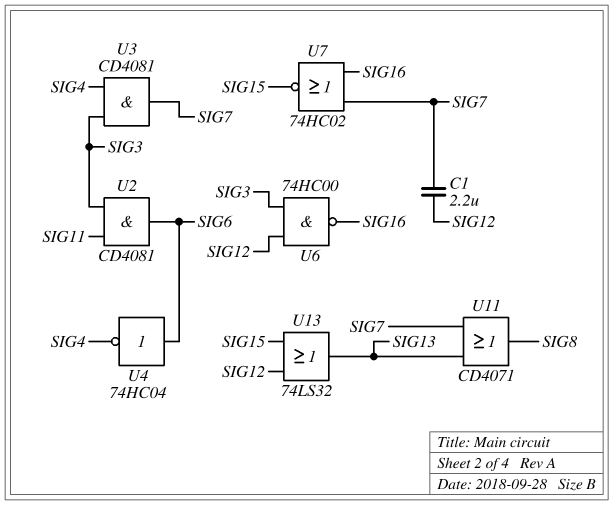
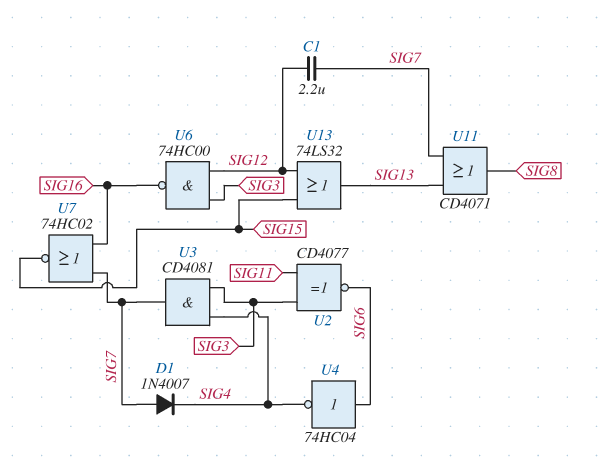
D1: none -> diode 1N4007 (A SIG7, K SIG4)
U2: AND CD4081 (in SIG3, in SIG11, out SIG6) -> XNOR CD4077 (in SIG3, in SIG11, out SIG6)

